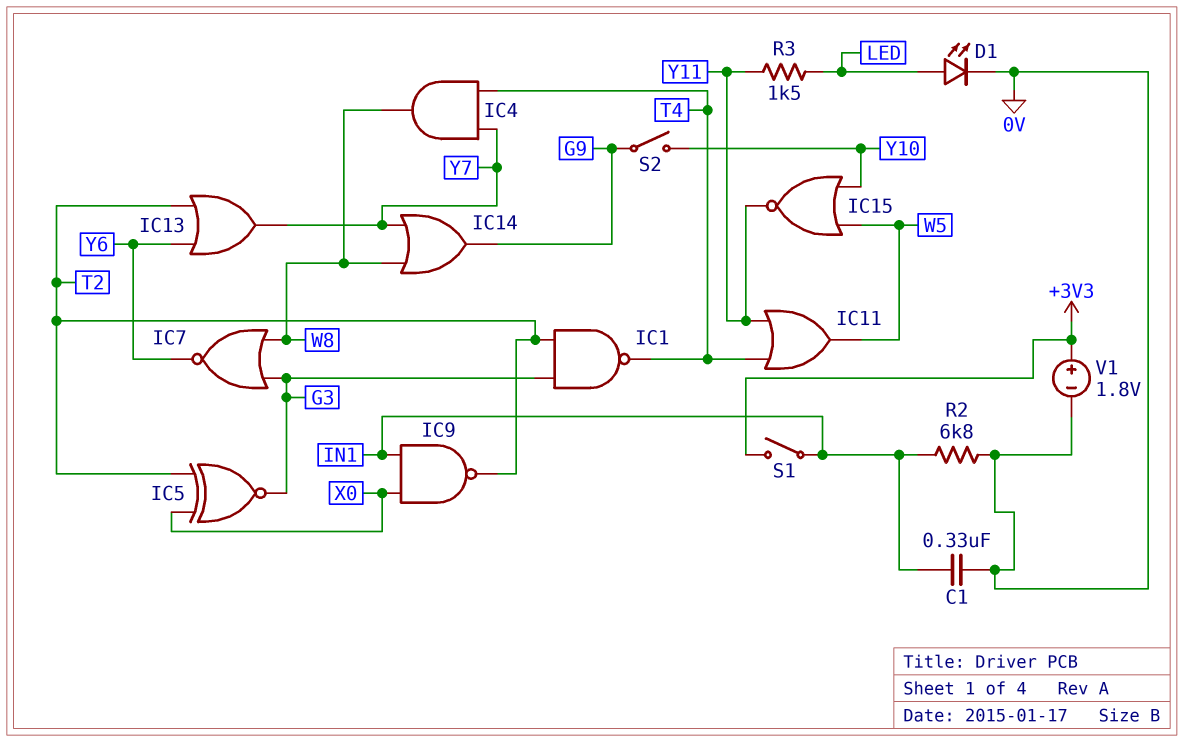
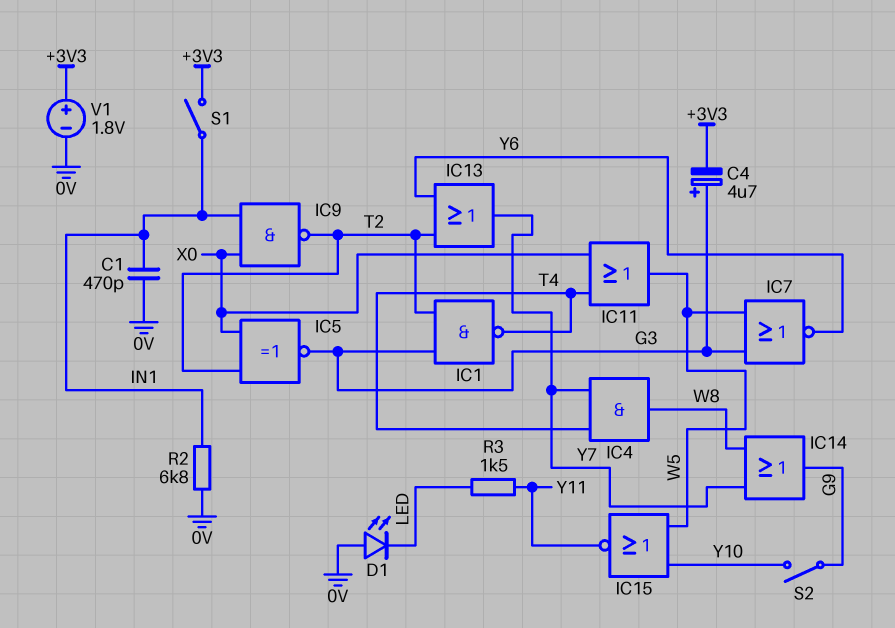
C1: 330nF (0V, IN1) -> 470pF (0V, IN1)
C4: none -> 4.7uF (plus G3, minus +3V3)
D1: LED (A LED, K 0V) -> LED (A 0V, K LED)
IC7: NOR (in G3, in W8, out Y6) -> NOR (in G3, in W5, out Y6)
IC11: OR (in T4, in Y11, out W5) -> OR (in T4, in X0, out W5)

